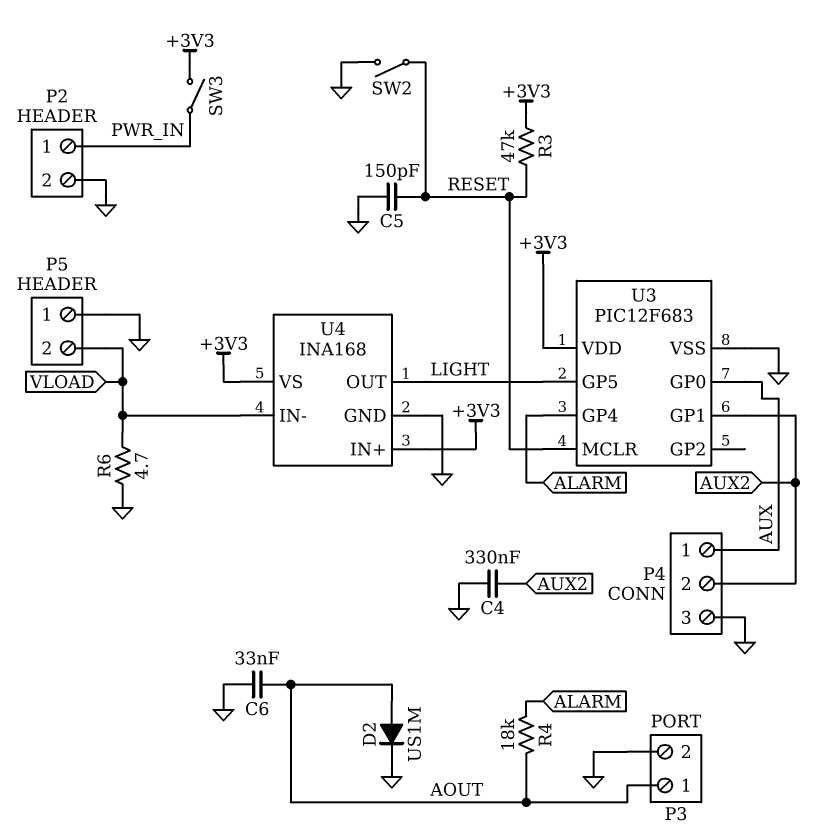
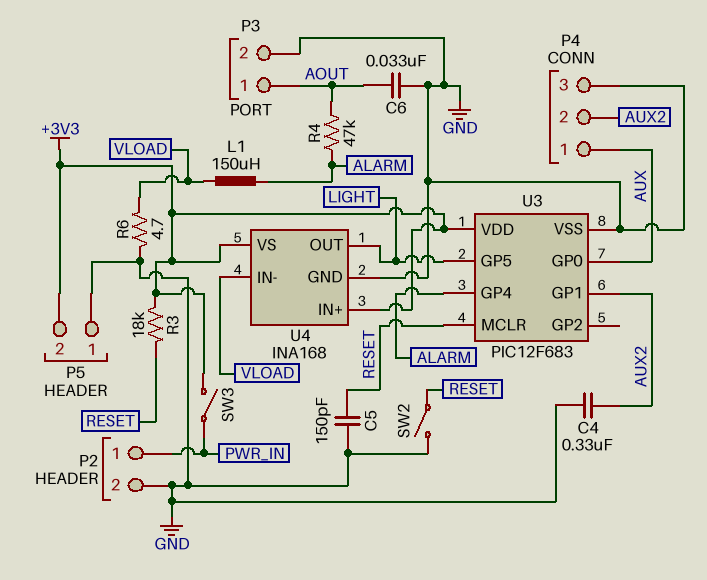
D2: diode US1M (A AOUT, K GND) -> none
L1: none -> 150uH (ALARM, VLOAD)
P5 pin 2: VLOAD -> +3V3
R3: 47k (+3V3, RESET) -> 18k (+3V3, RESET)
R4: 18k (ALARM, AOUT) -> 47k (ALARM, AOUT)

